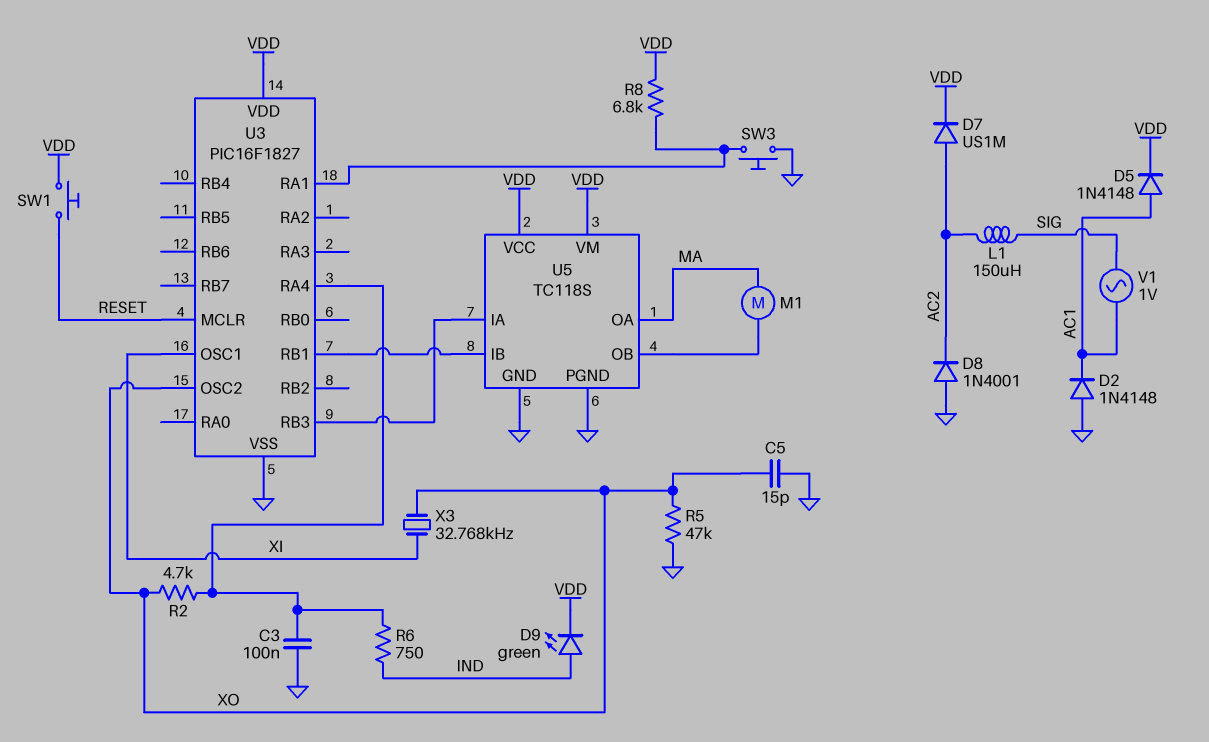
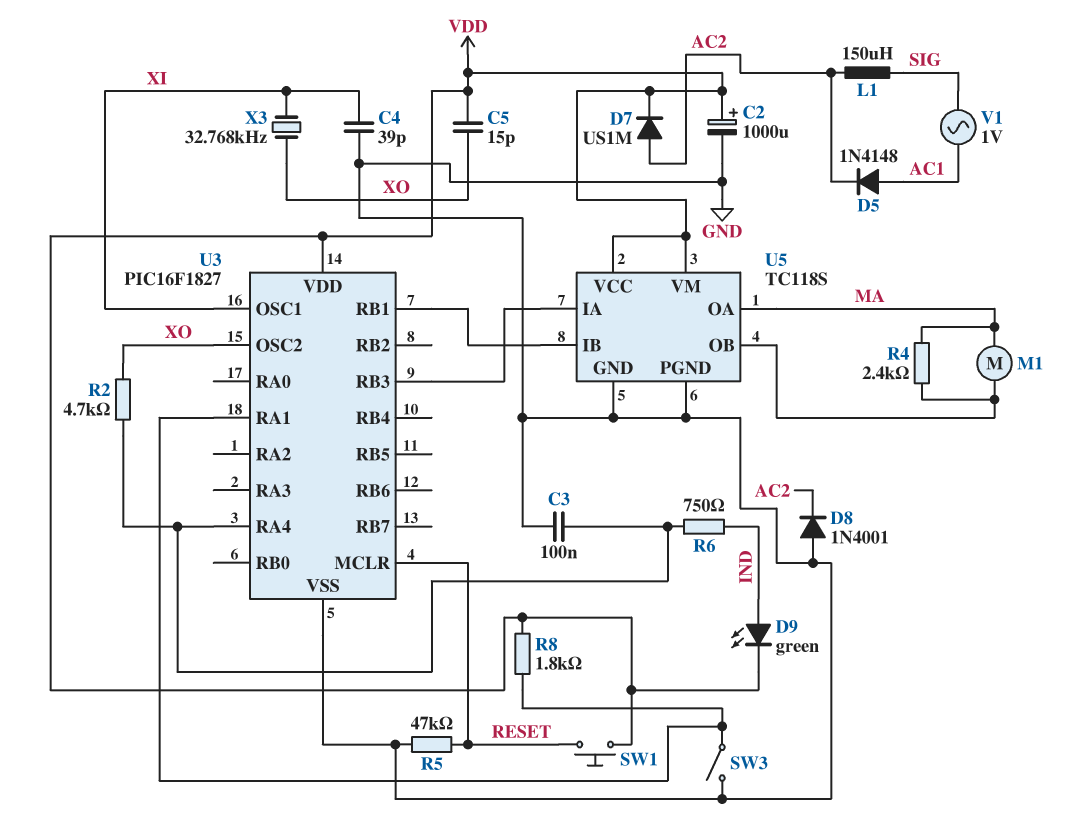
C2: none -> 1000uF (plus VDD, minus GND)
C4: none -> 39pF (GND, XI)
C5: 15pF (GND, XO) -> 15pF (VDD, XO)
D2: diode 1N4148 (A GND, K AC1) -> none
D5: diode 1N4148 (A AC1, K VDD) -> diode 1N4148 (A AC1, K AC2)
R4: none -> 2.4k (MA, U5/OB)
R5: 47k (GND, XO) -> 47k (GND, RESET)
R8: 6.8k (U3/RA1, VDD) -> 1.8k (U3/RA1, VDD)
SW3: button (GND, U3/RA1) -> switch (GND, U3/RA1)

